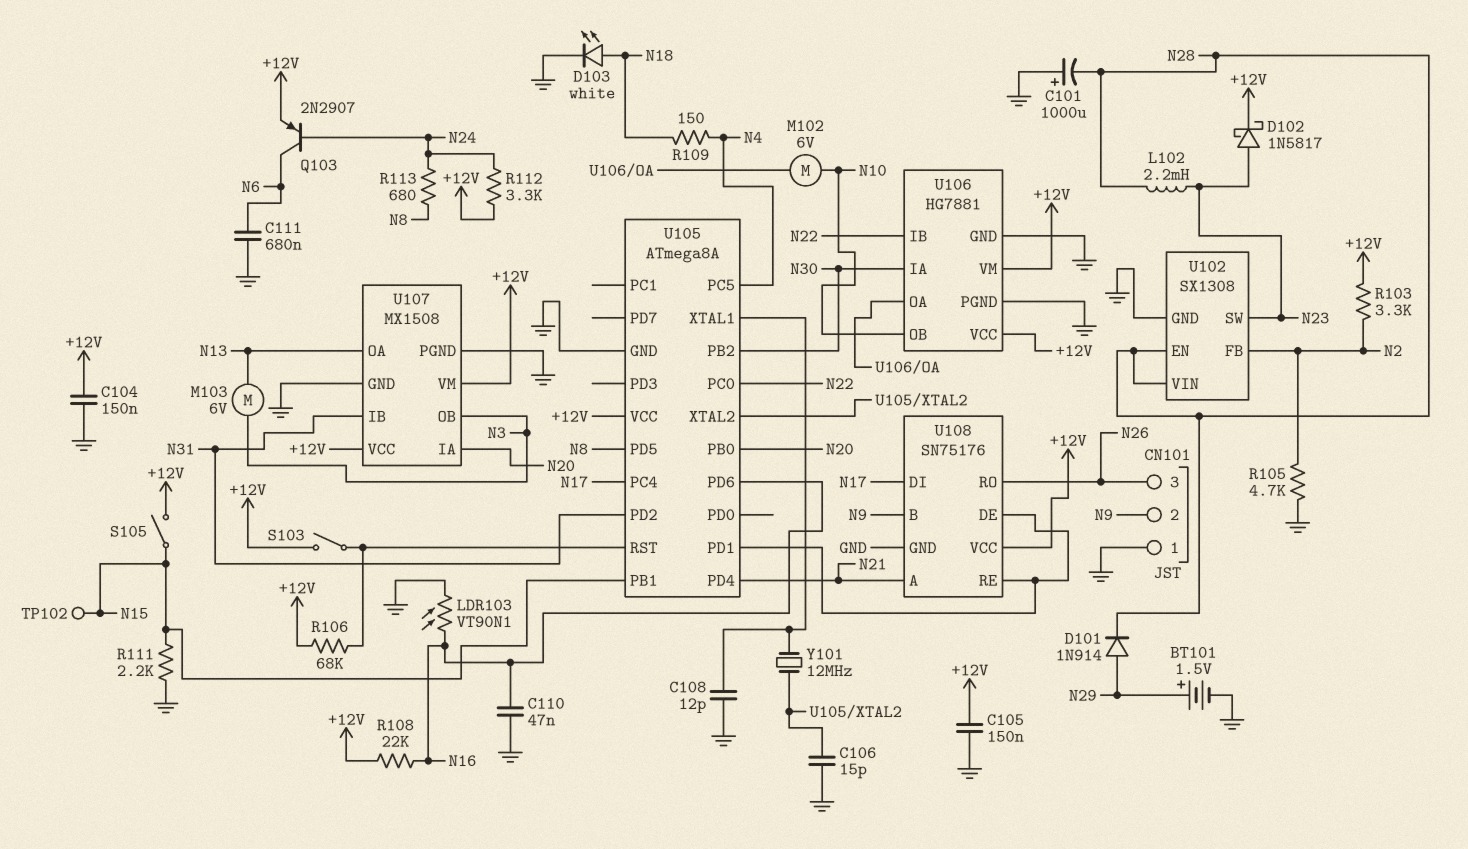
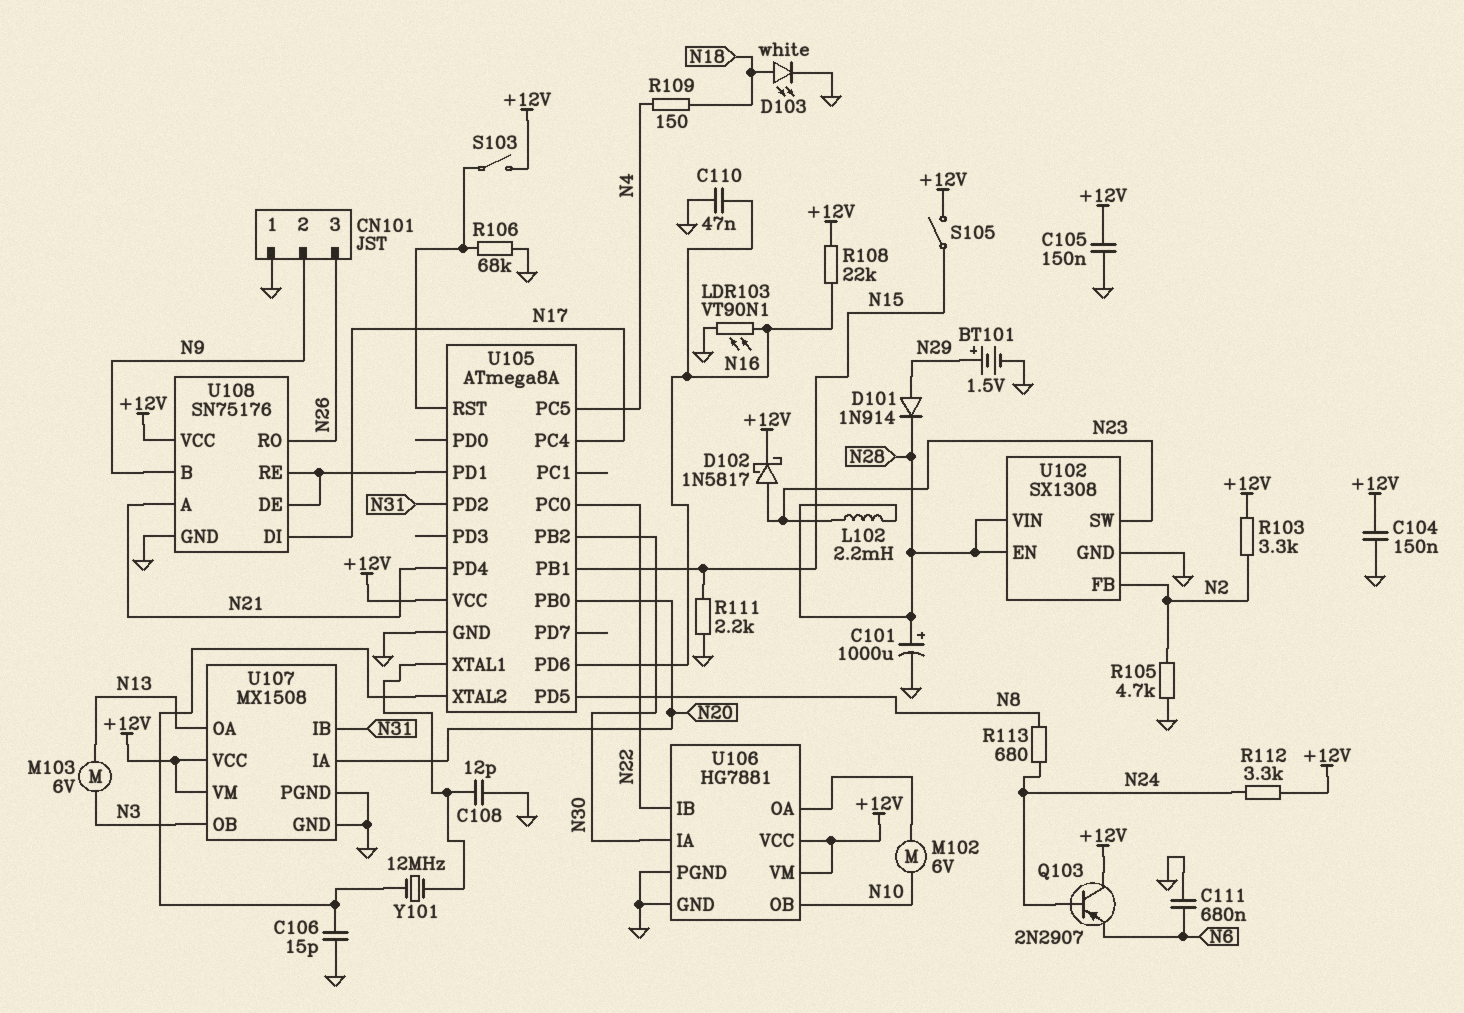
C101: 1000uF (plus GND, minus N28) -> 1000uF (plus N28, minus GND)
Q103: PNP 2N2907 (B N24, C N6, E +12V) -> PNP 2N2907 (B N24, C +12V, E N6)
R106: 68k (+12V, U105/RST) -> 68k (GND, U105/RST)
TP102: test point (N15) -> none

